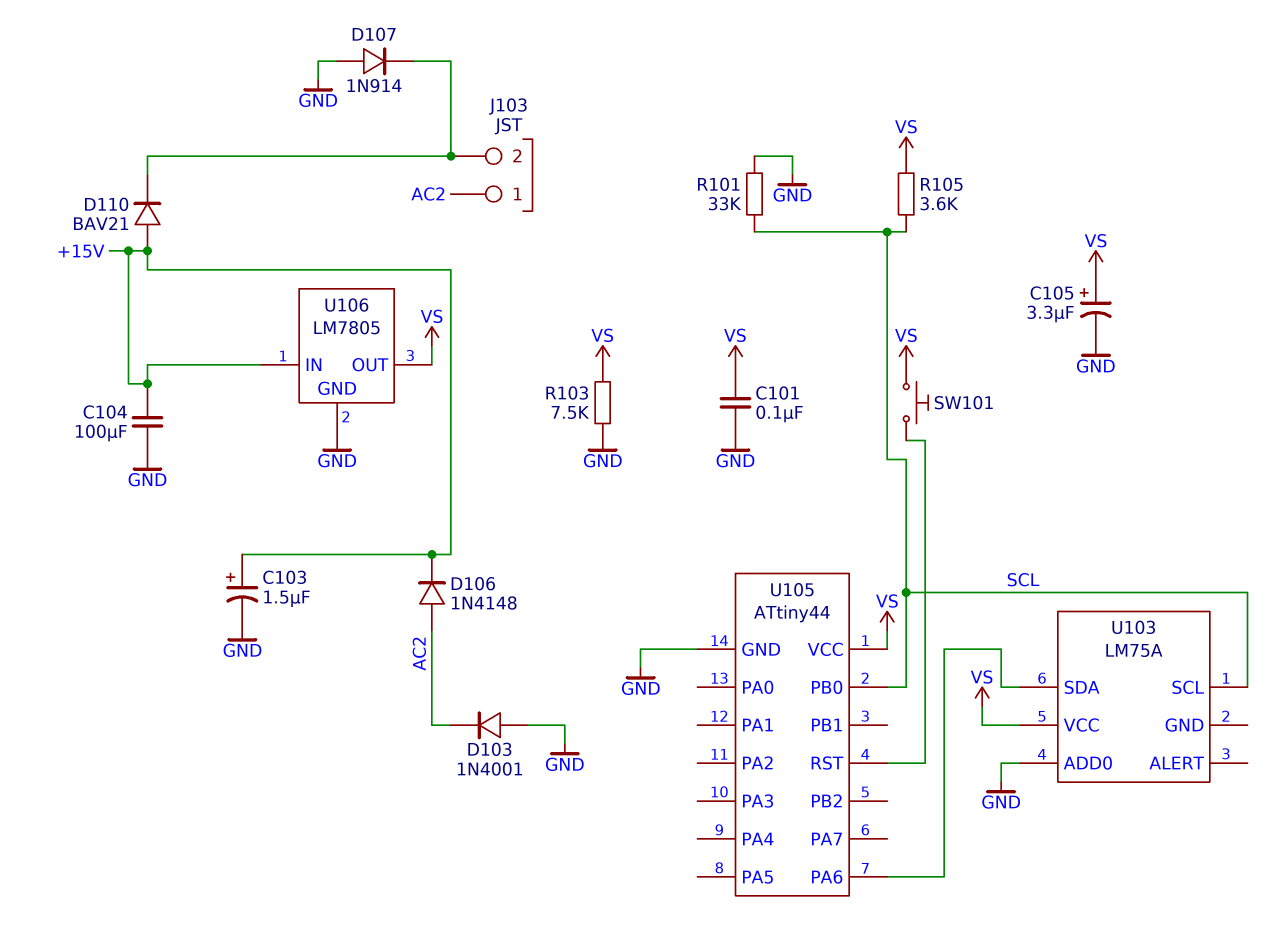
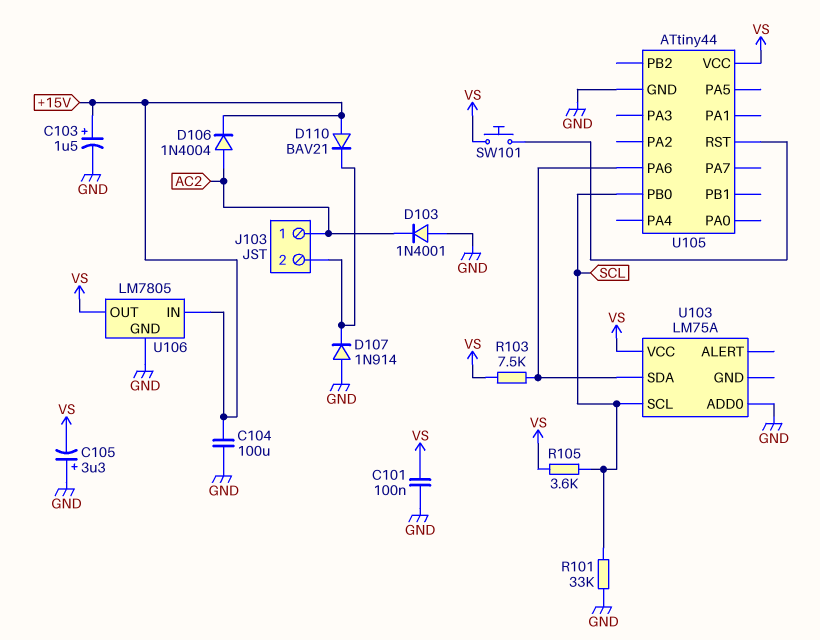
C105: 3.3uF (plus VS, minus GND) -> 3.3uF (plus GND, minus VS)
D106: diode 1N4148 (A AC2, K +15V) -> diode 1N4004 (A AC2, K +15V)
R103: 7.5k (GND, VS) -> 7.5k (U103/SDA, VS)

